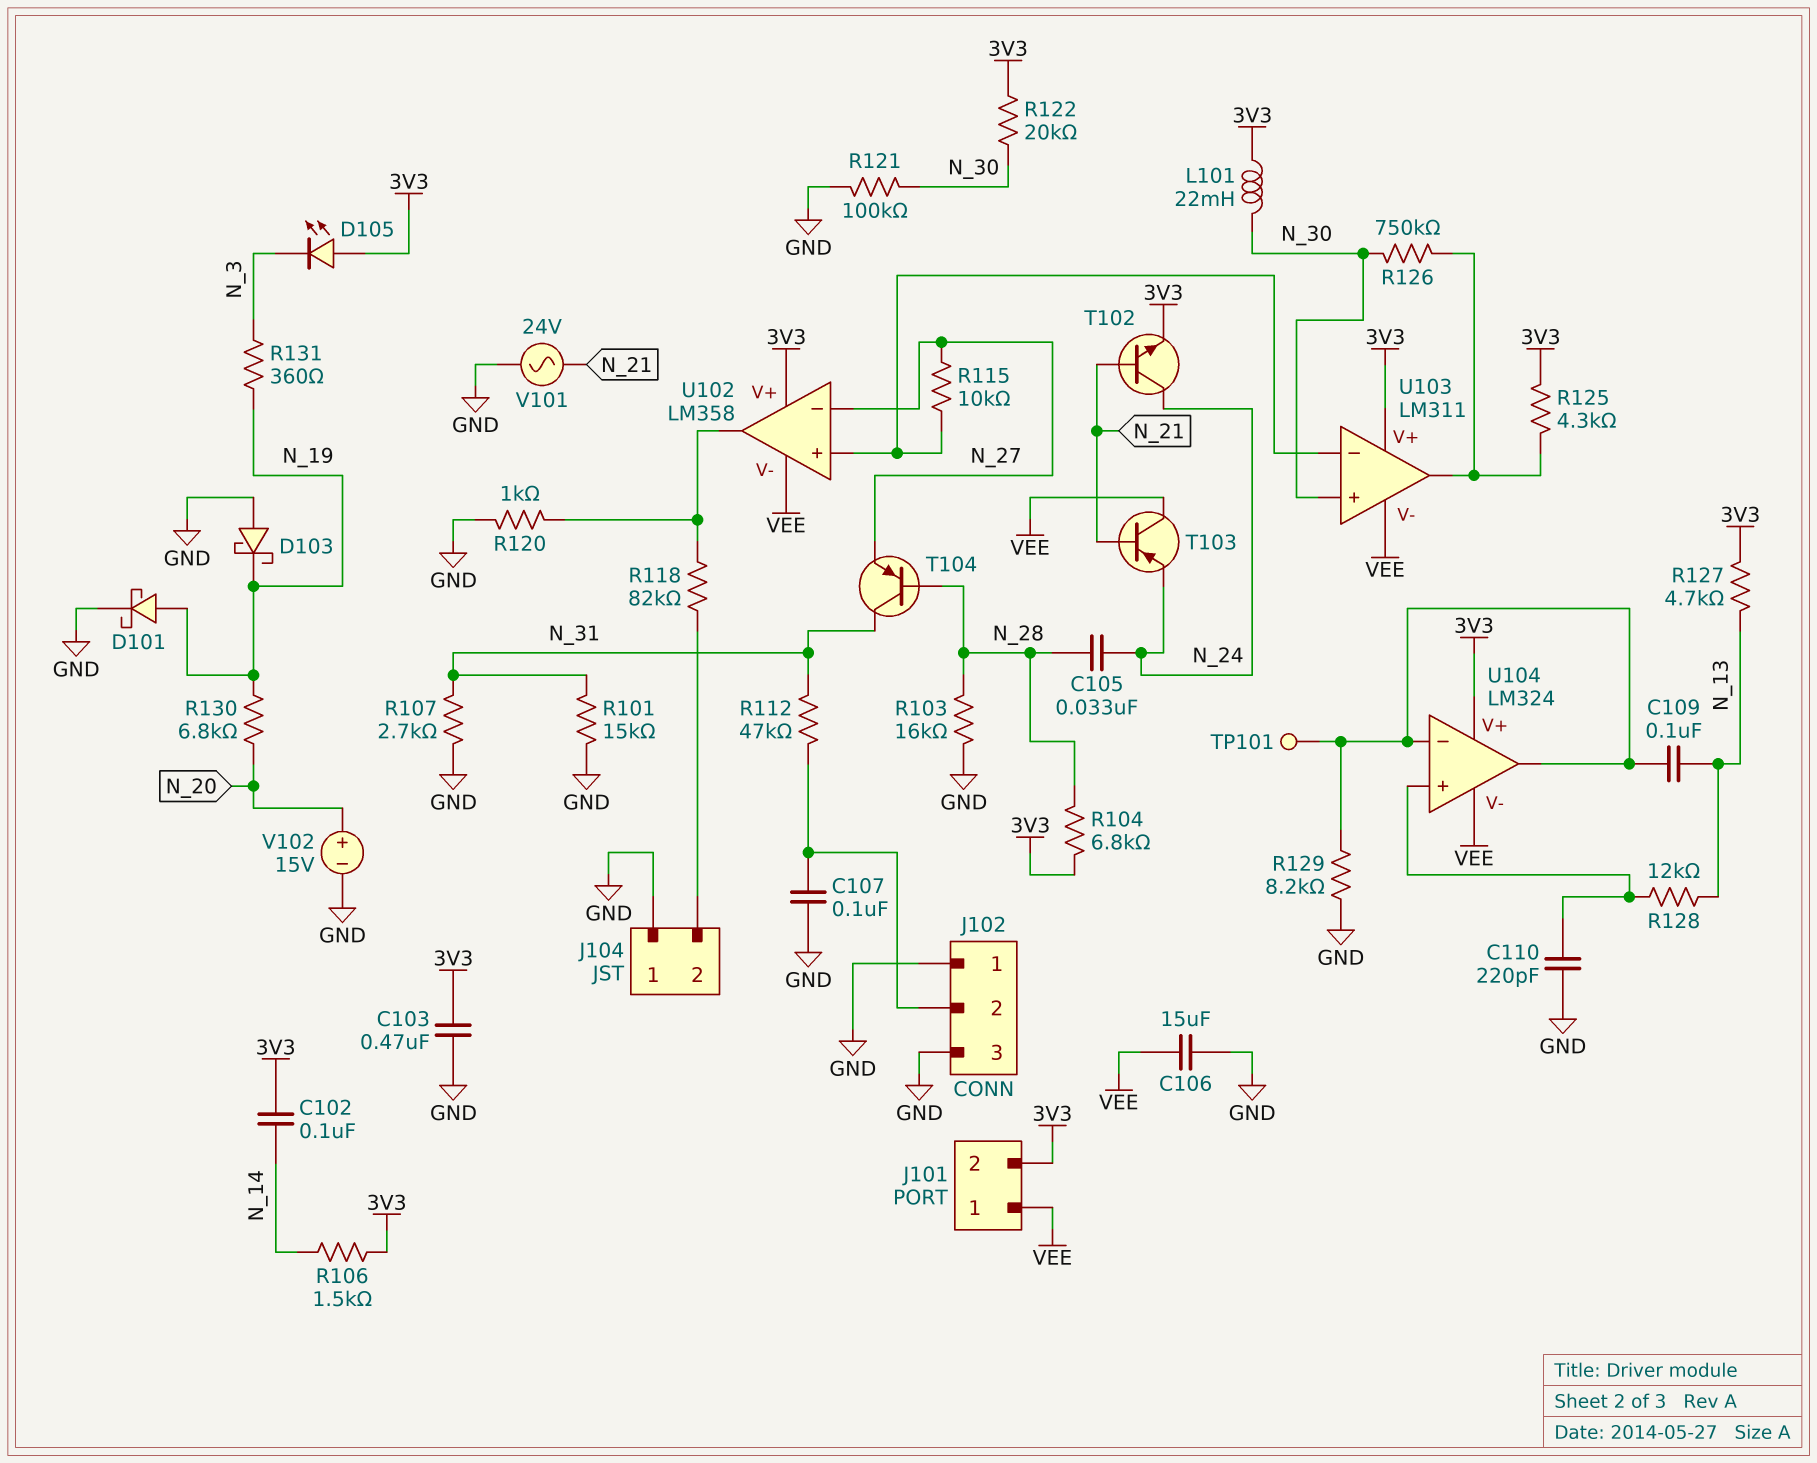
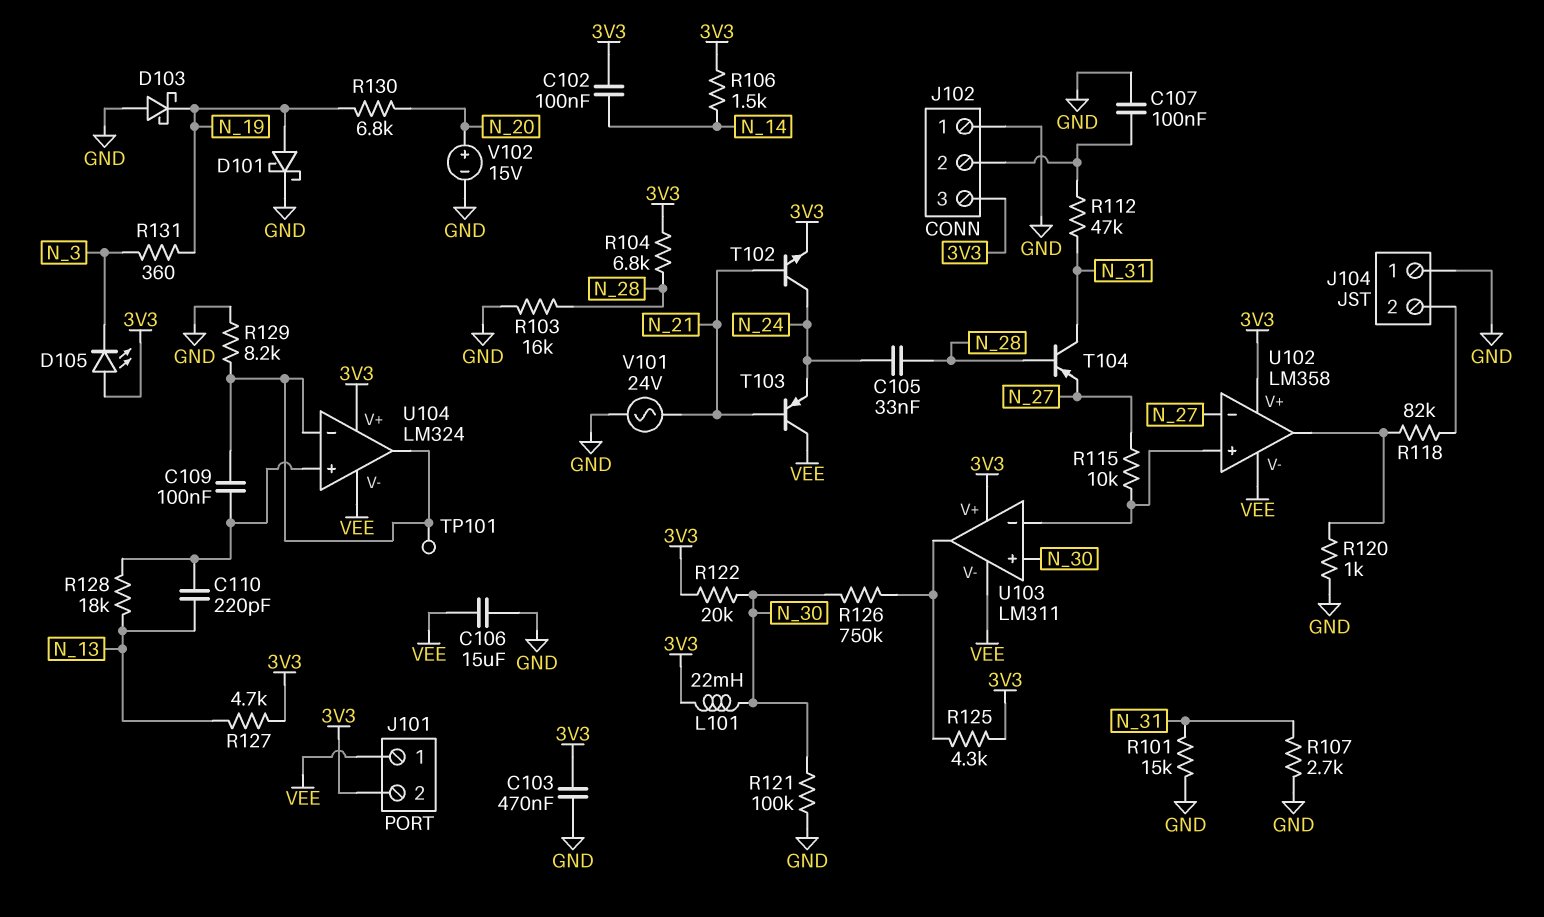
C109: 100nF (N_13, U104/in-) -> 100nF (U104/in+, U104/in-)
C110: 220pF (GND, U104/in+) -> 220pF (N_13, U104/in+)
J102 pin 3: GND -> 3V3
R128: 12k (N_13, U104/in+) -> 18k (N_13, U104/in+)

